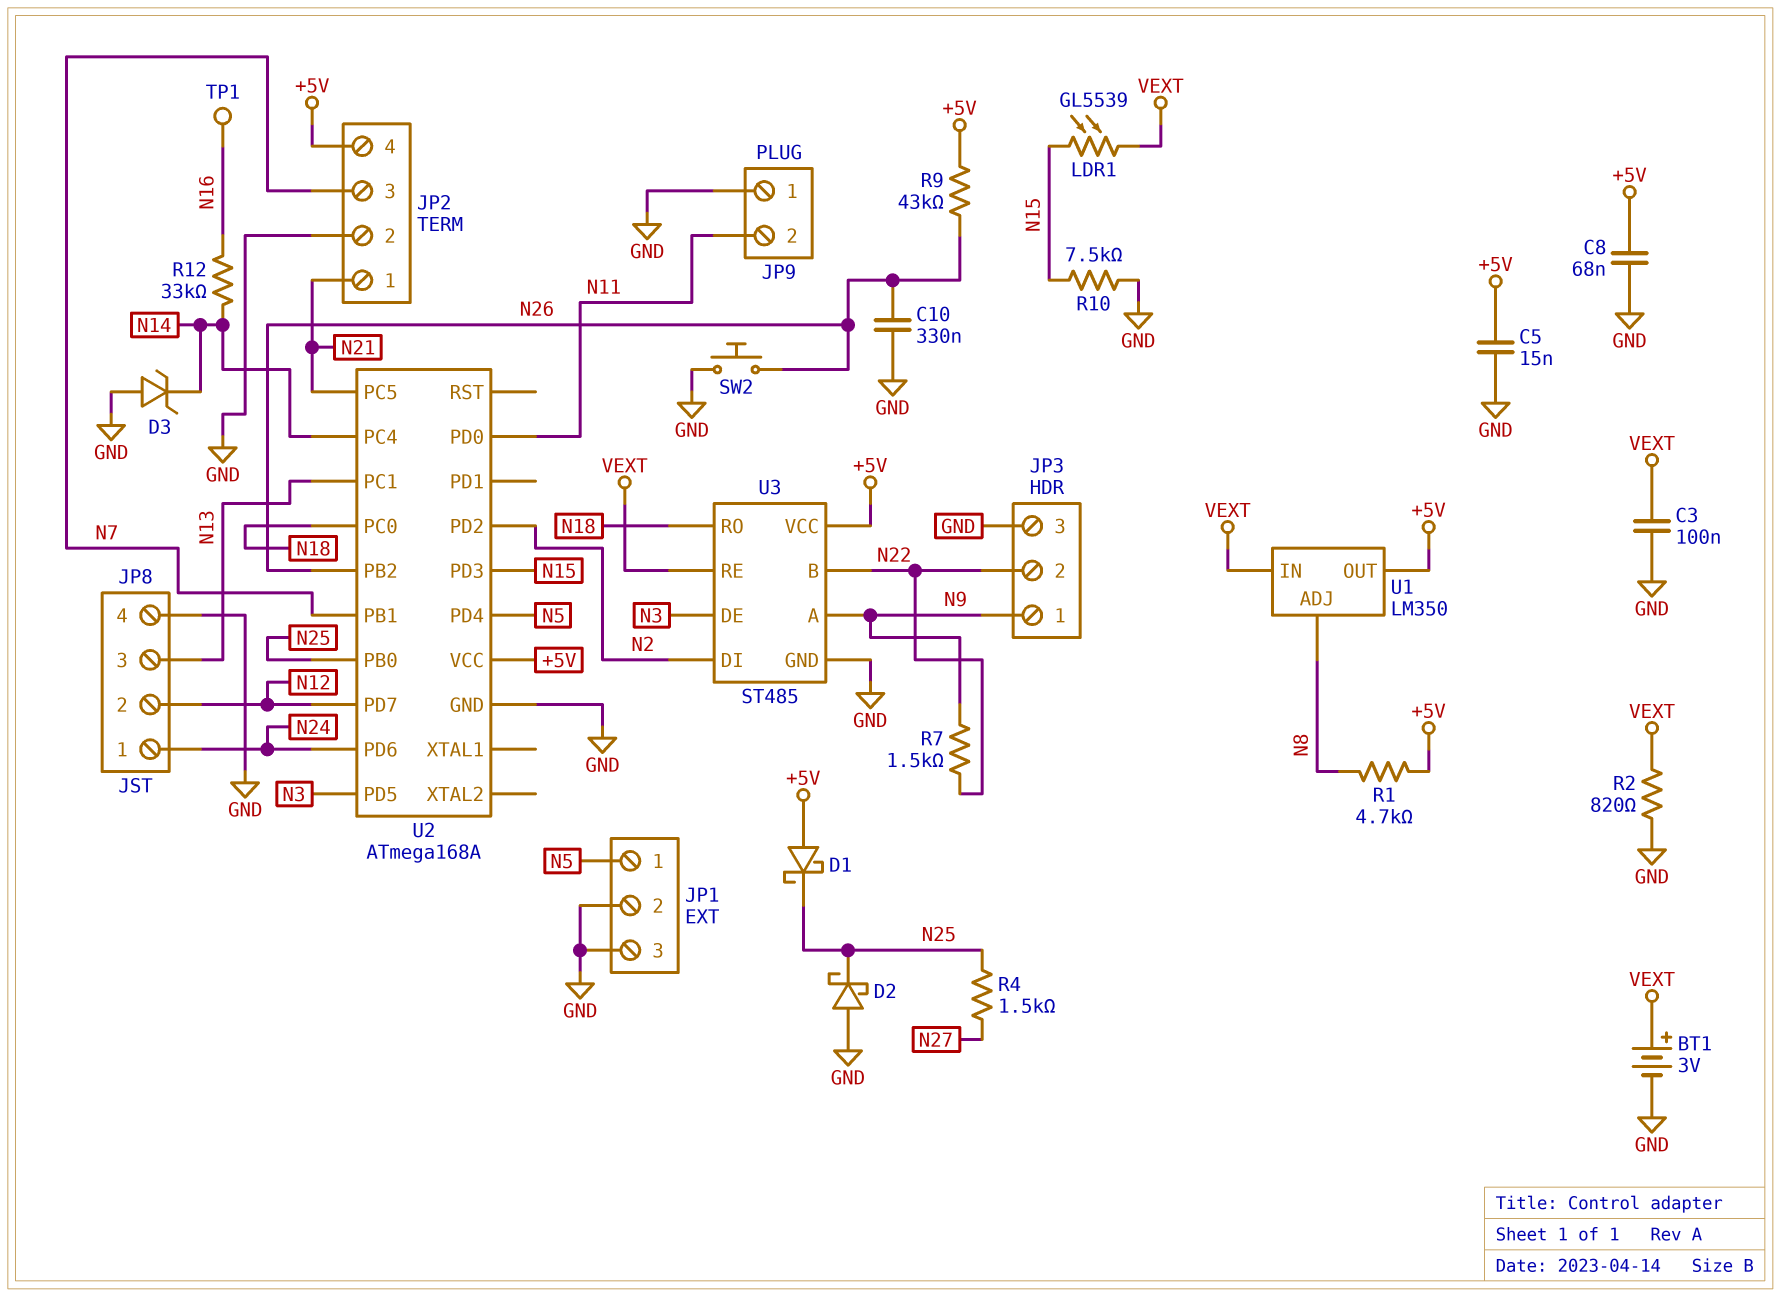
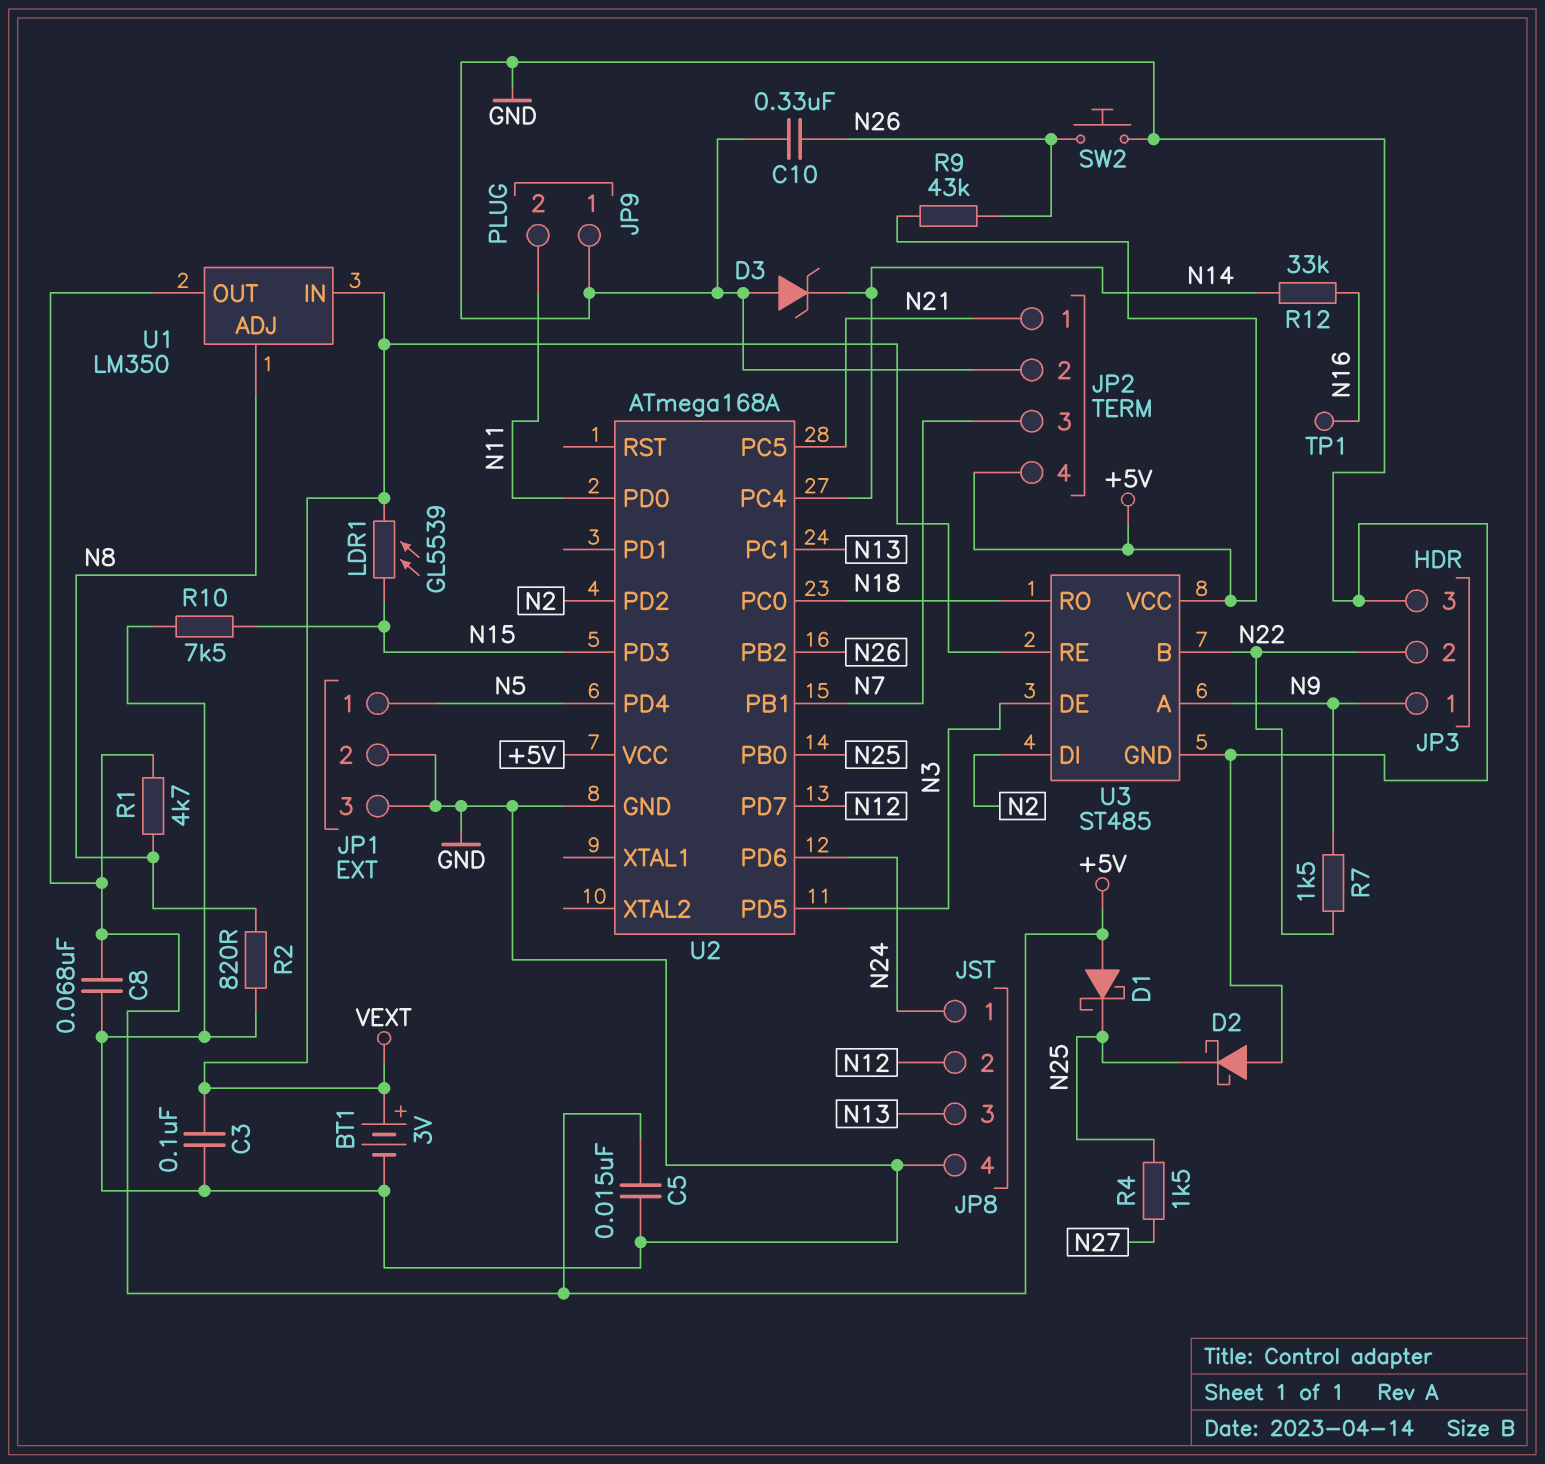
R2: 820 (GND, VEXT) -> 820 (GND, N8)

